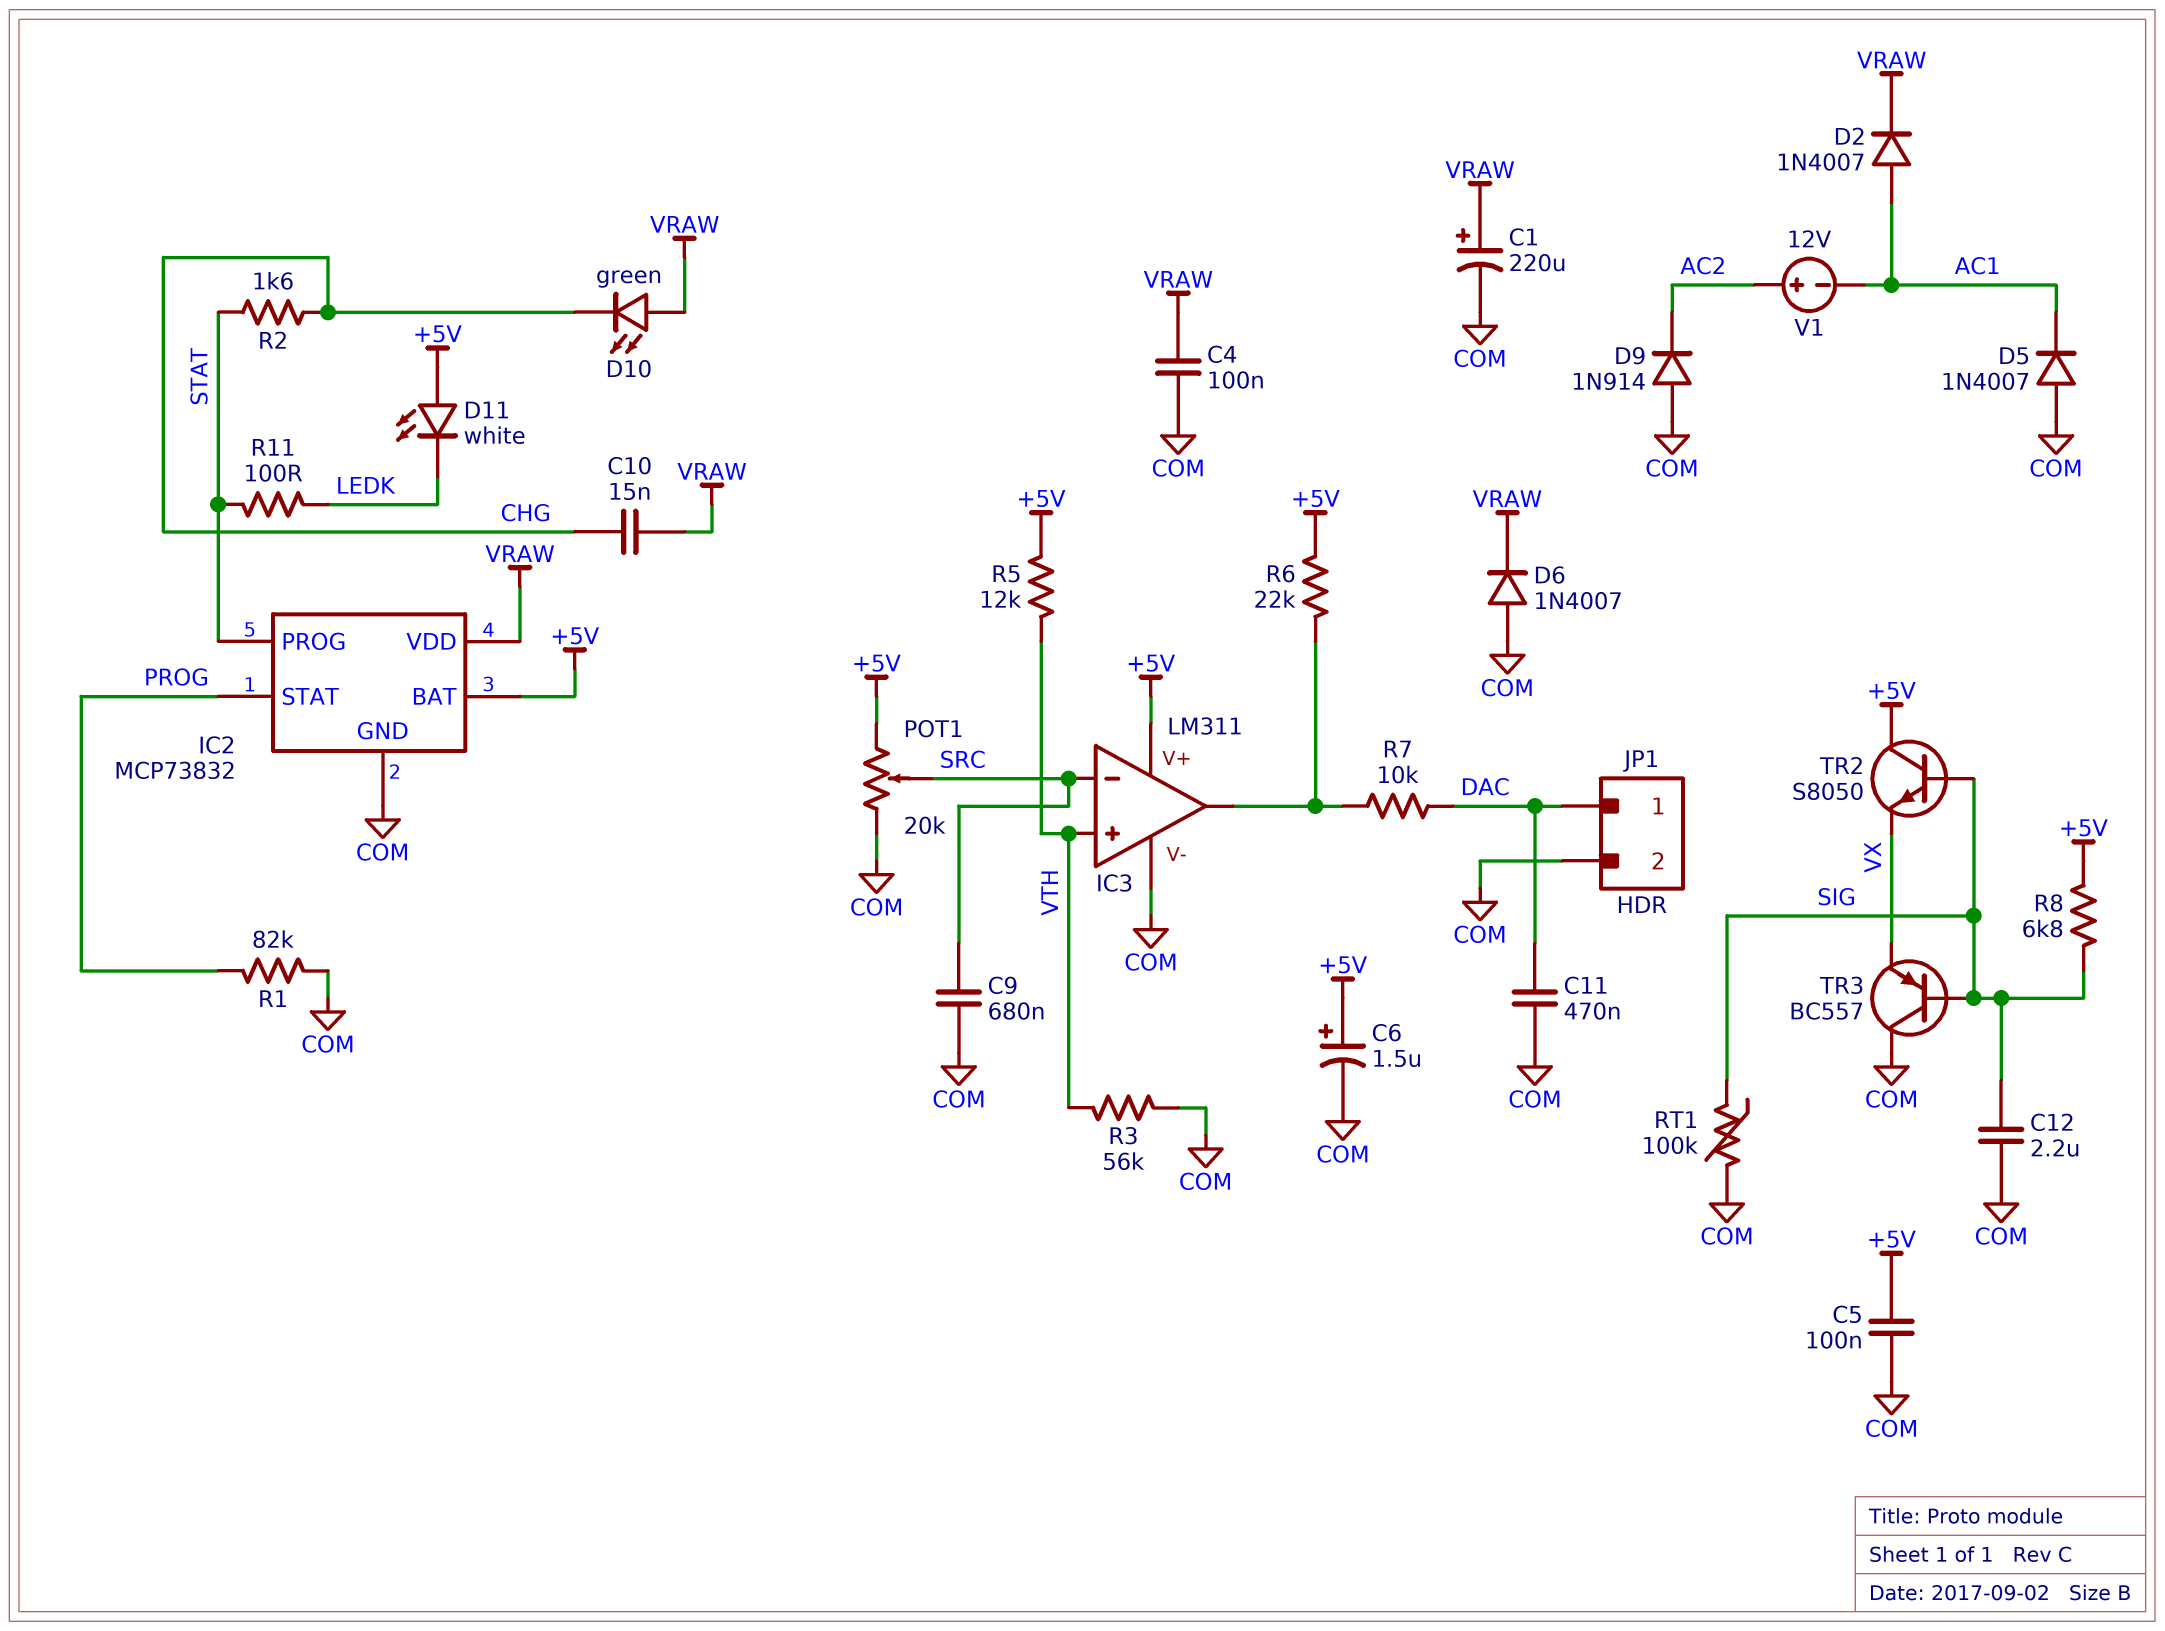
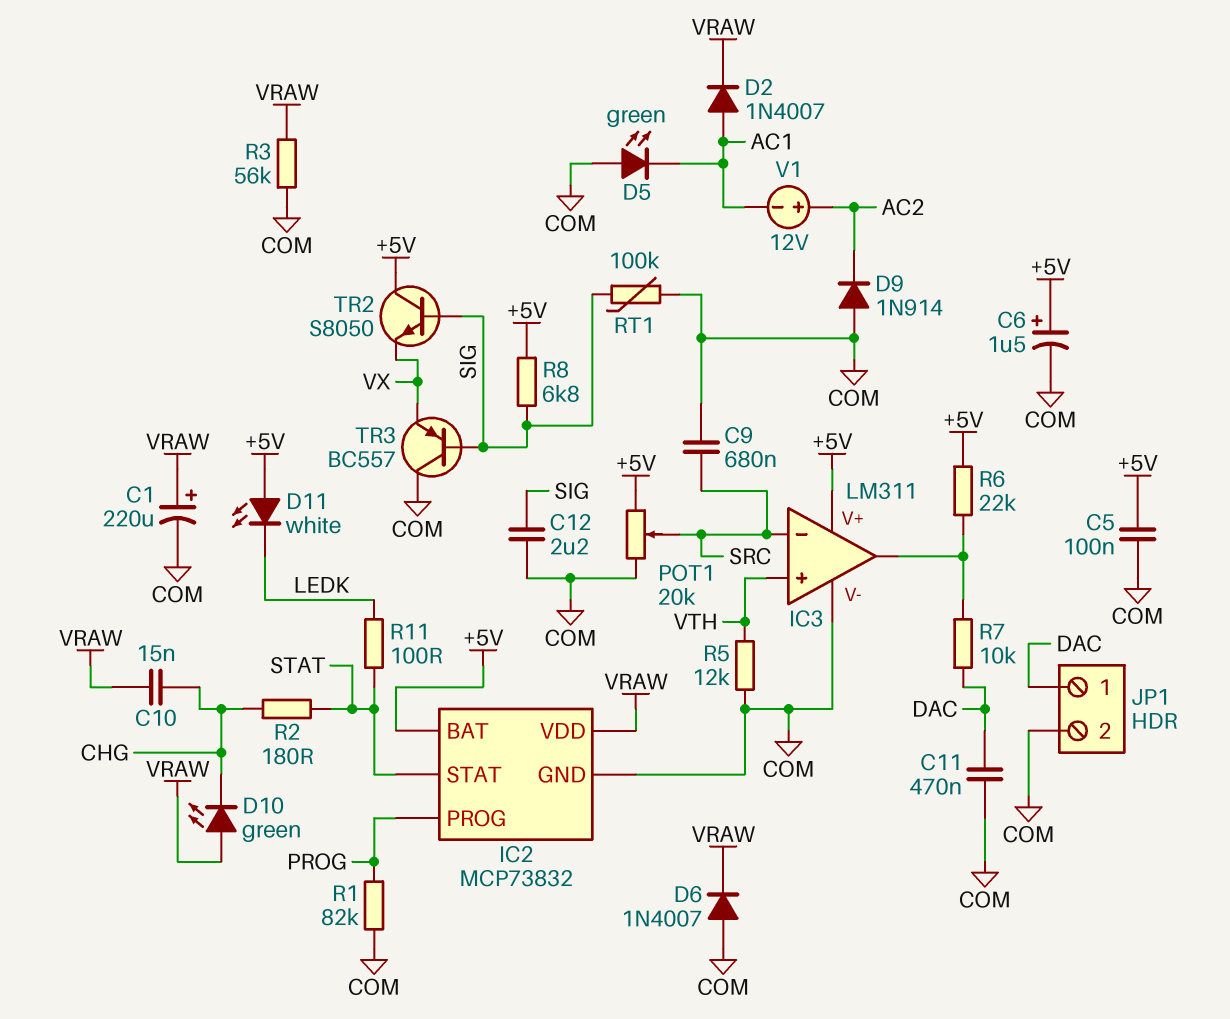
C4: 100nF (COM, VRAW) -> none
D5: diode 1N4007 (A COM, K AC1) -> LED green (A COM, K AC1)
IC2 pin PROG: STAT -> PROG
IC2 pin STAT: PROG -> STAT
R2: 1.6k (CHG, STAT) -> 180 (CHG, STAT)
R3: 56k (COM, VTH) -> 56k (COM, VRAW)
R5: 12k (+5V, VTH) -> 12k (COM, VTH)

